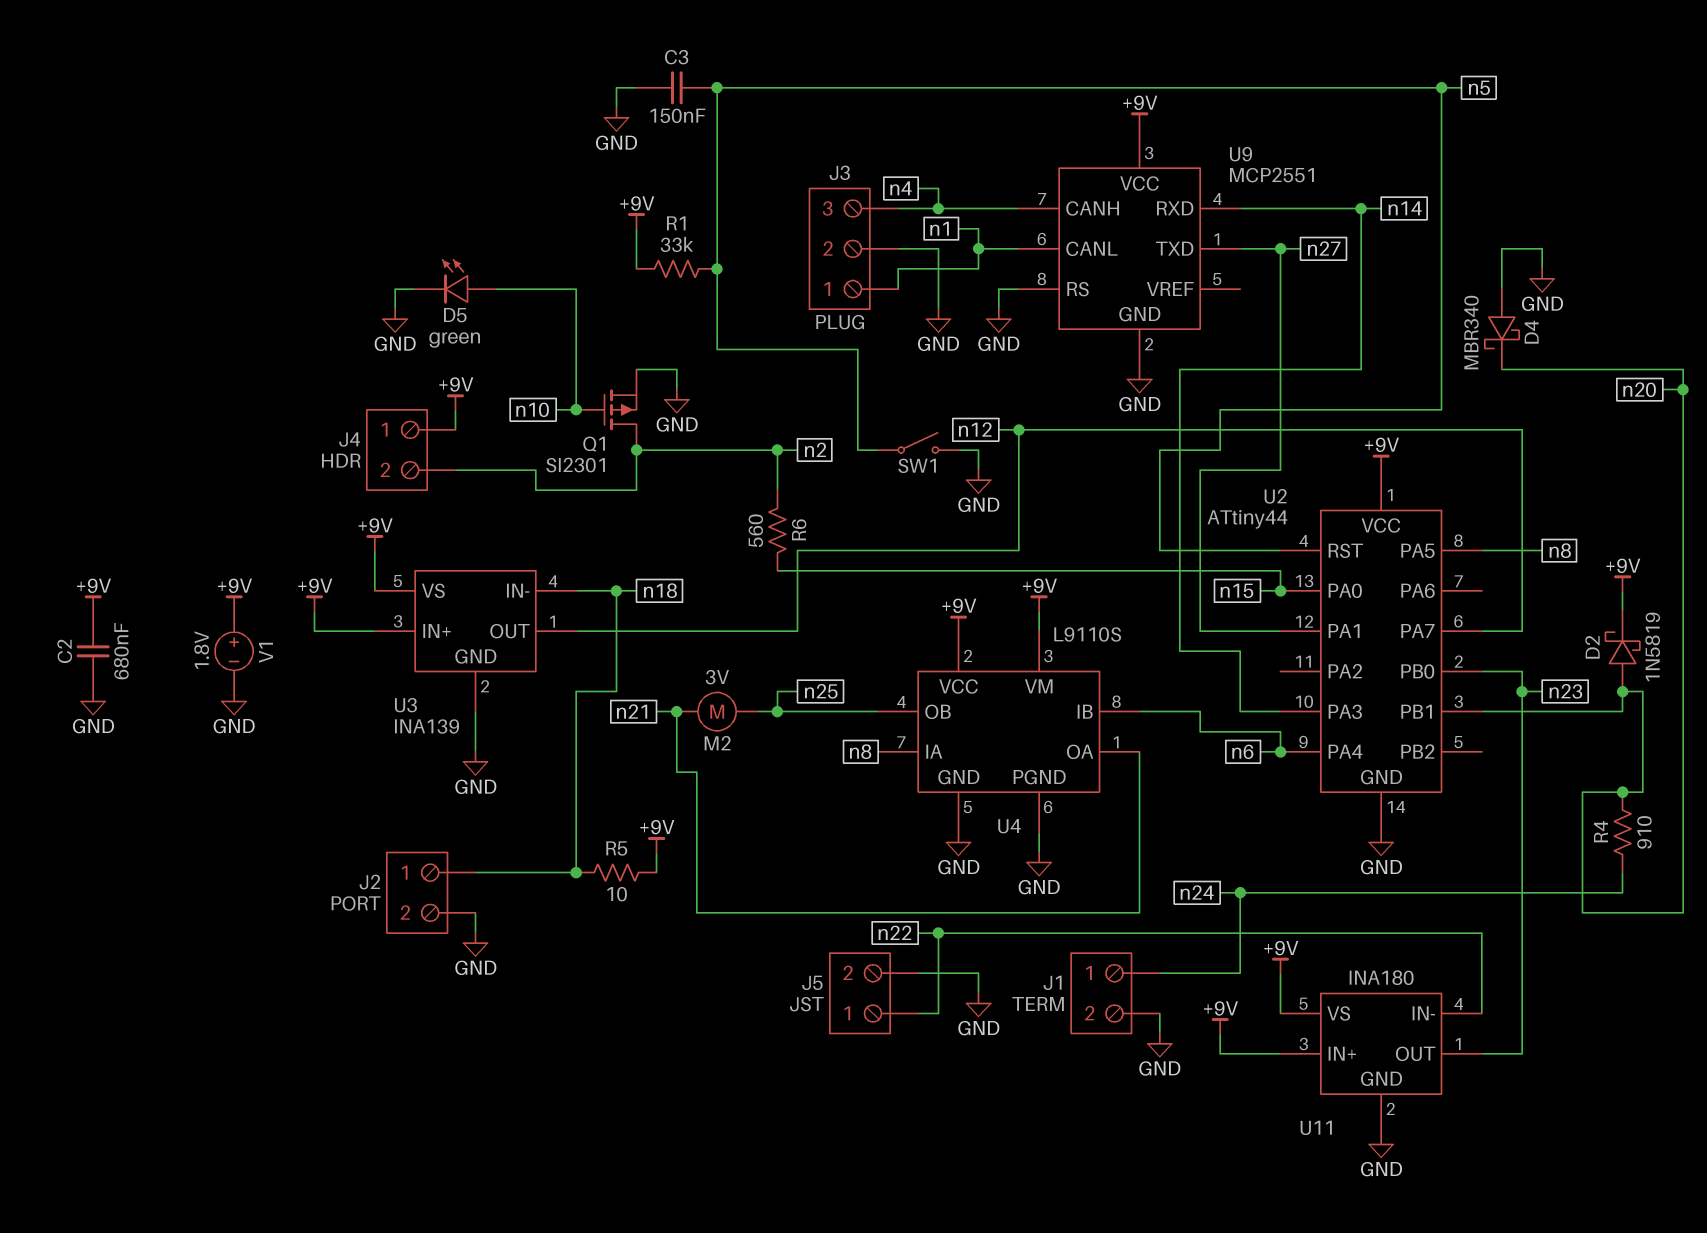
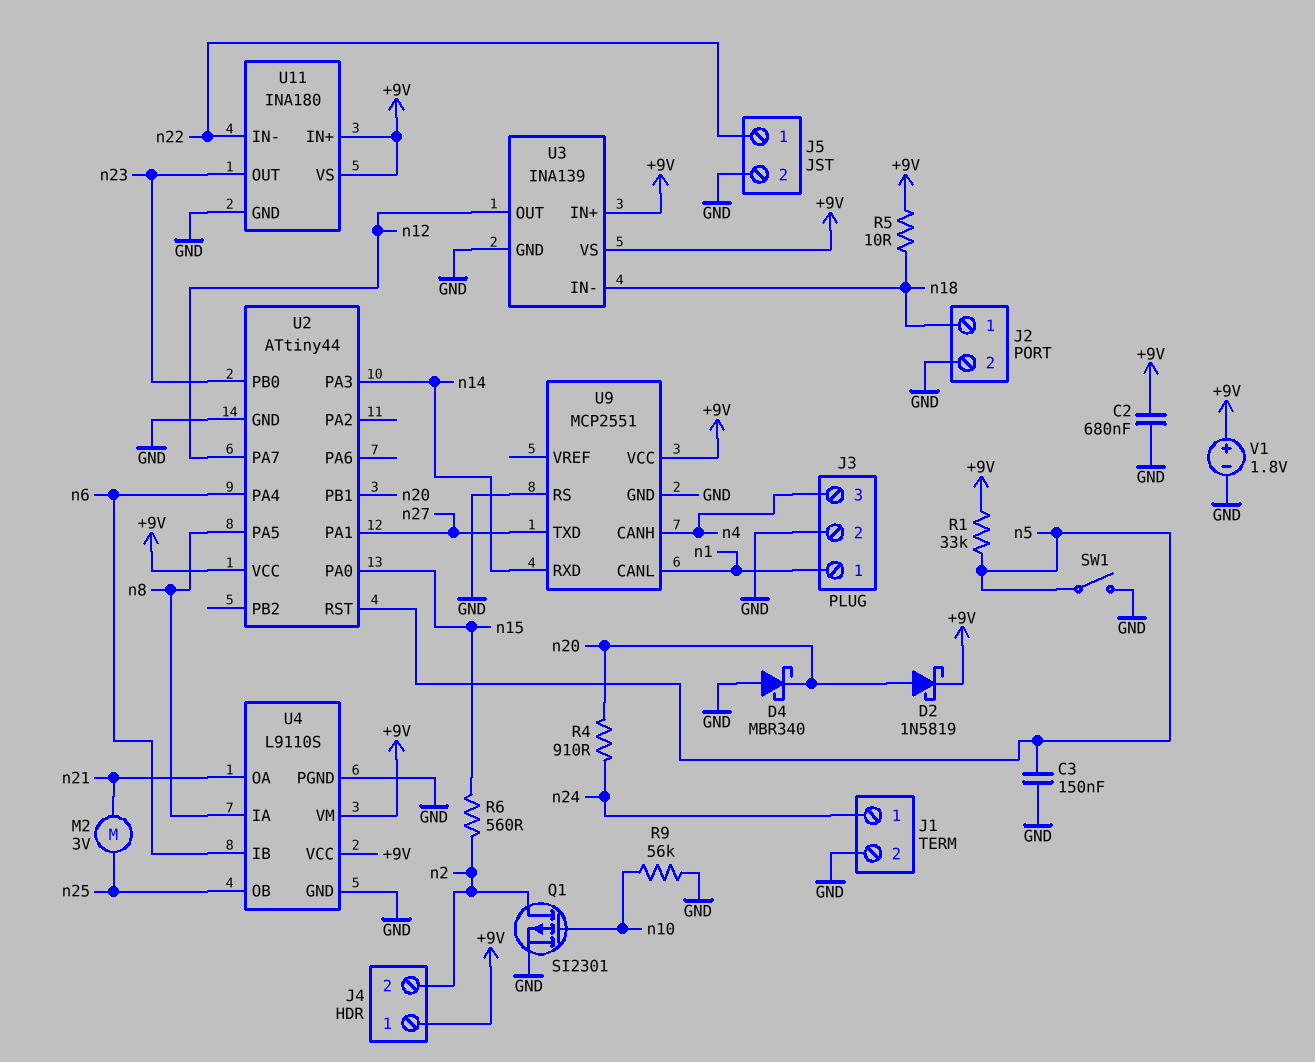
D5: LED green (A n10, K GND) -> none
R9: none -> 56k (GND, n10)

